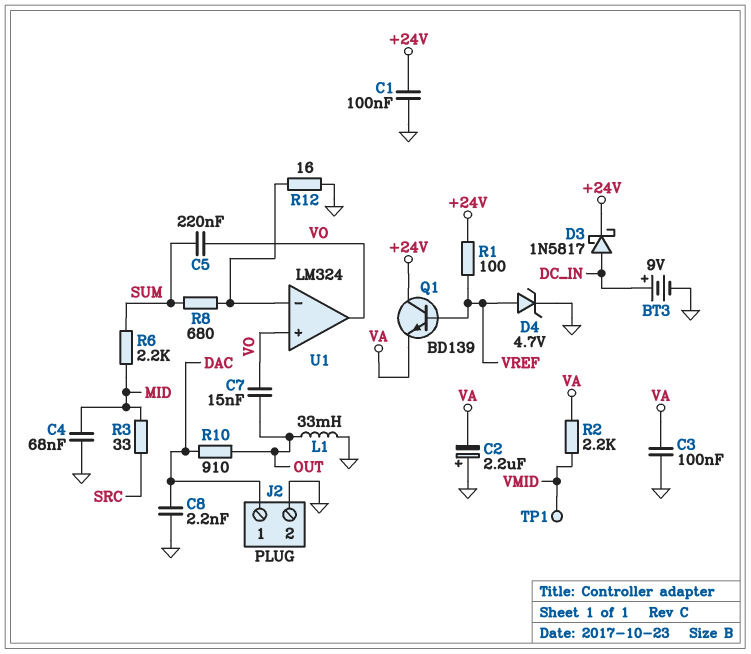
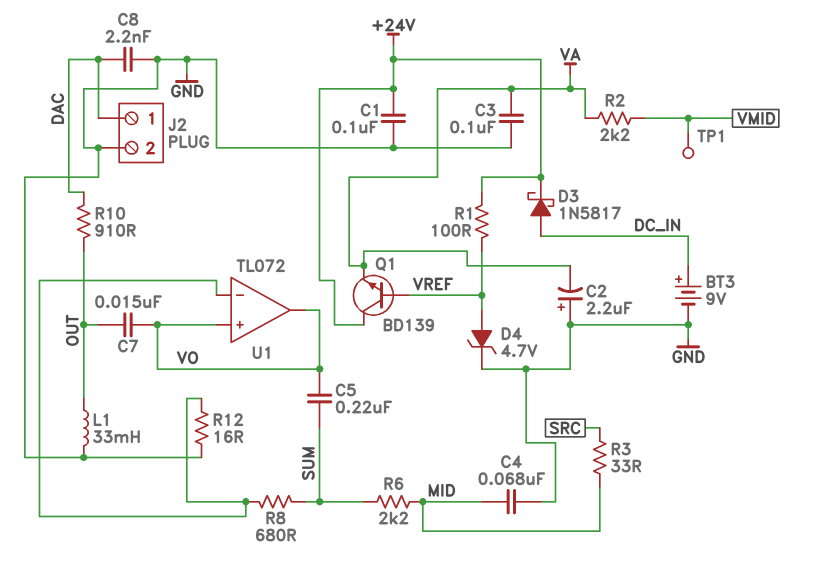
U1: LM324 -> TL072

